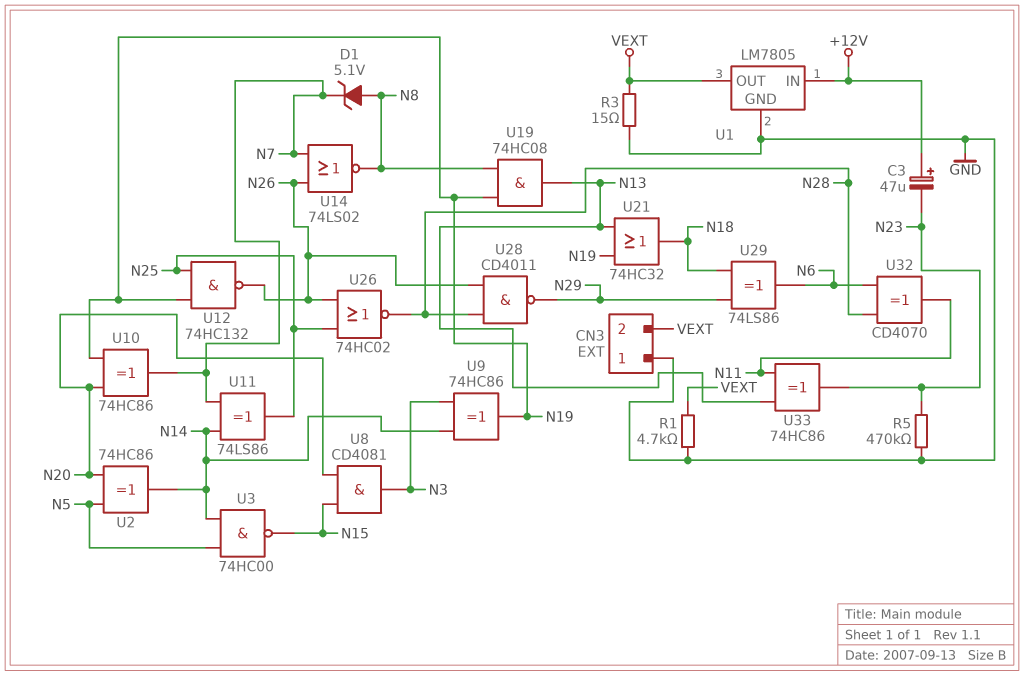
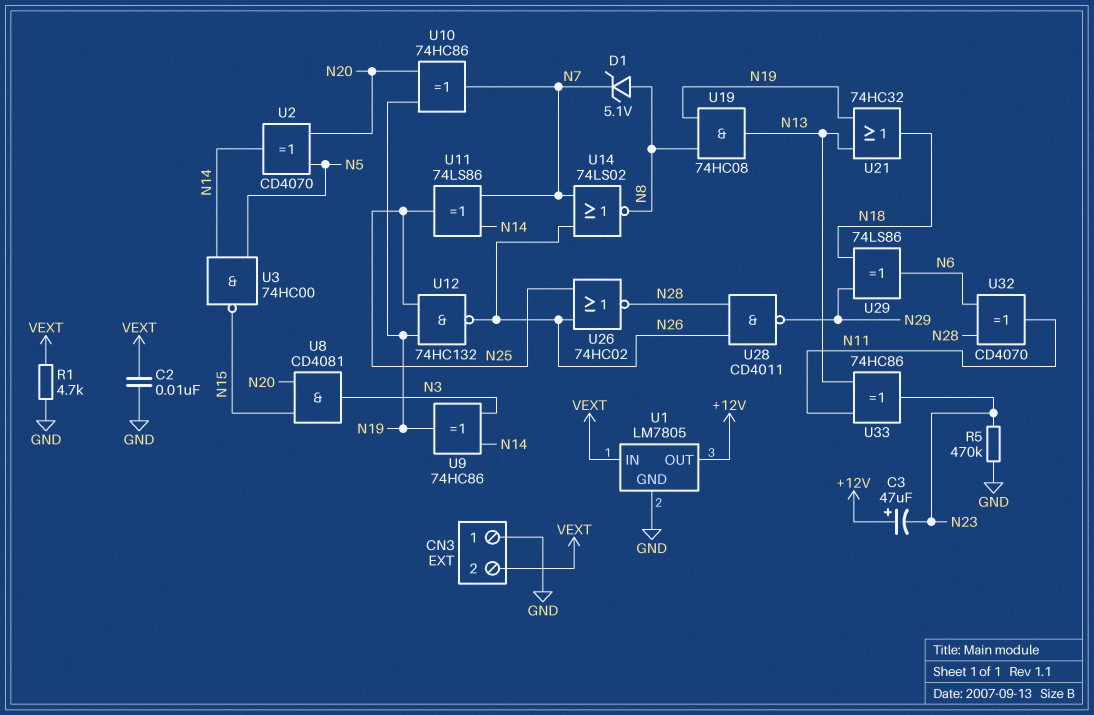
C2: none -> 10nF (GND, VEXT)
R3: 15 (GND, VEXT) -> none
U1 pin IN: +12V -> VEXT
U1 pin OUT: VEXT -> +12V
U2: XOR 74HC86 (in N5, in N20, out N14) -> XOR CD4070 (in N5, in N20, out N14)

